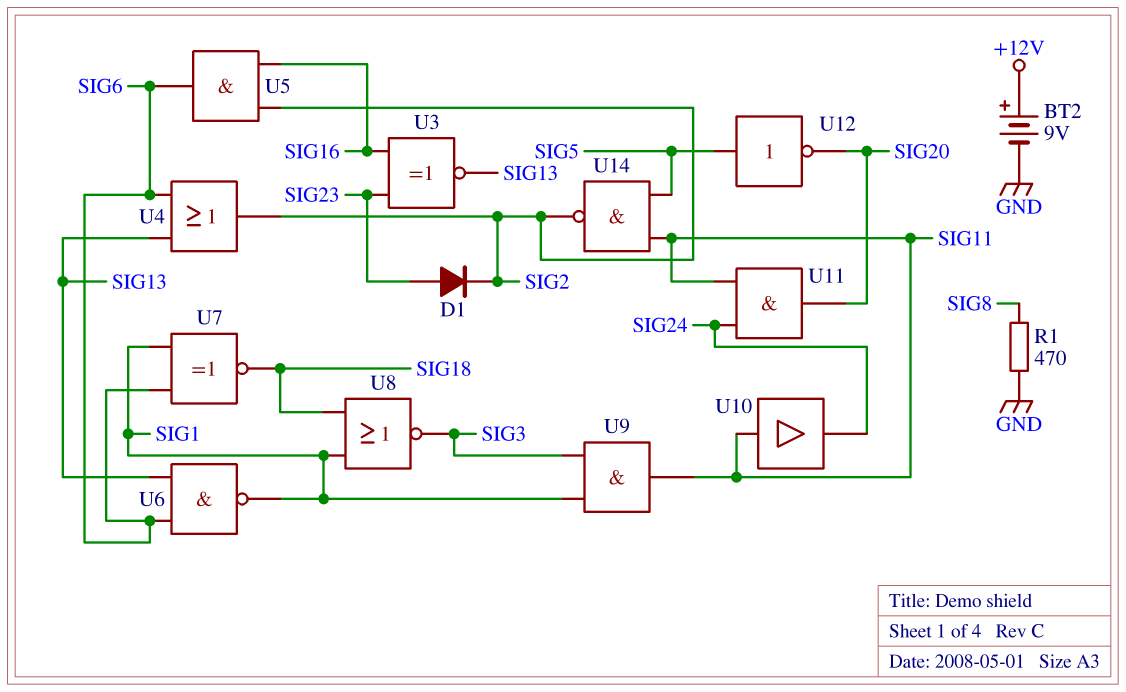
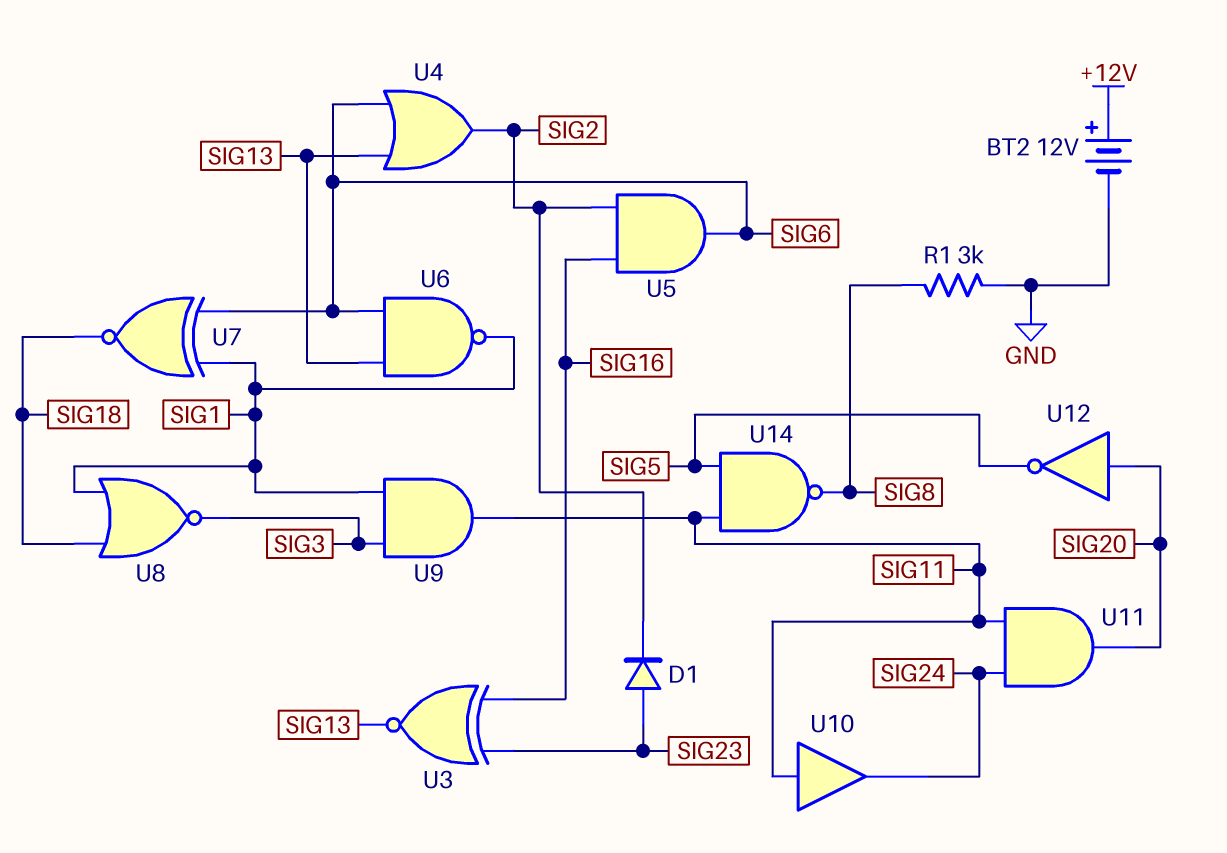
BT2: 9V (plus +12V, minus GND) -> 12V (plus +12V, minus GND)
R1: 470 (GND, SIG8) -> 3k (GND, SIG8)
U12: NOT (in SIG5, out SIG20) -> NOT (in SIG20, out SIG5)
U14: NAND (in SIG5, in SIG11, out SIG2) -> NAND (in SIG5, in SIG11, out SIG8)

